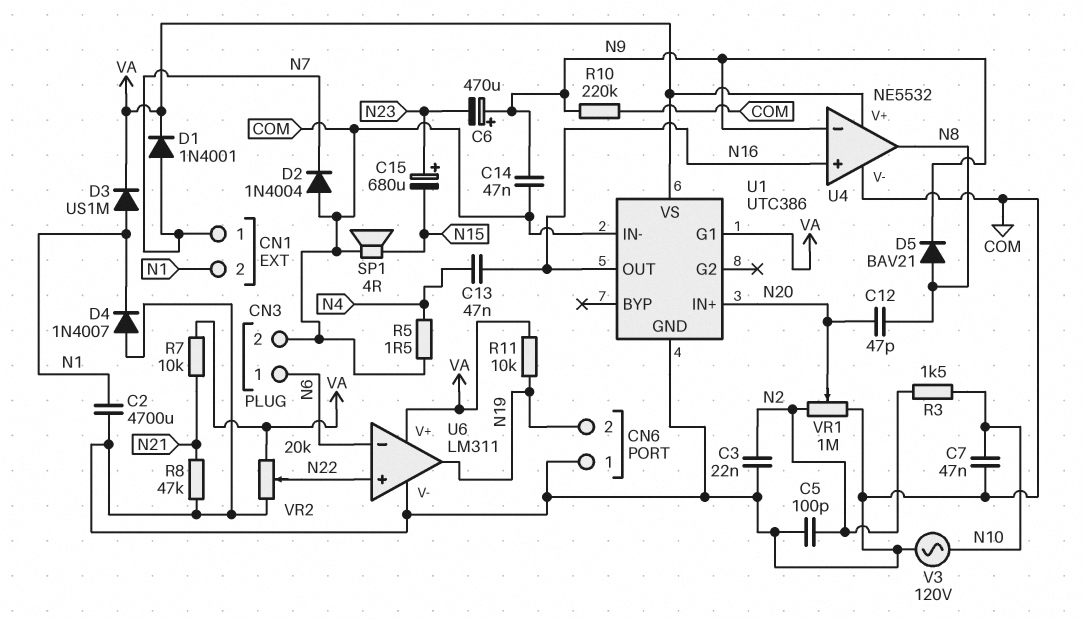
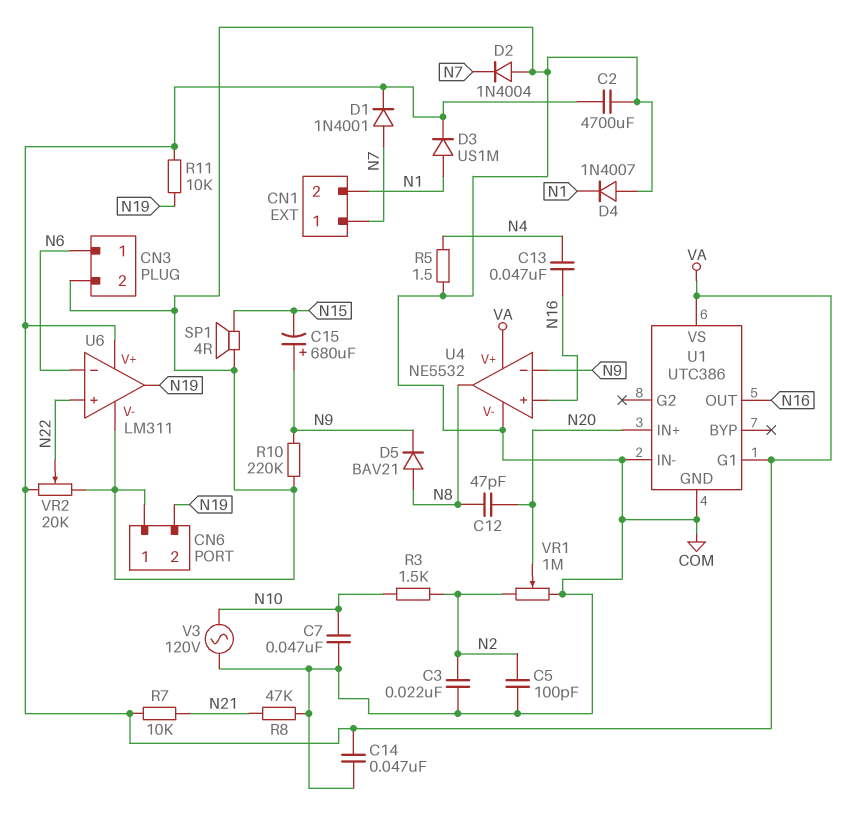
C2: 4700uF (COM, N1) -> 4700uF (COM, VA)
C6: 470uF (plus N9, minus N23) -> none
C14: 47nF (COM, N9) -> 47nF (COM, VA)
C15: 680uF (plus N23, minus N15) -> 680uF (plus N9, minus N15)

